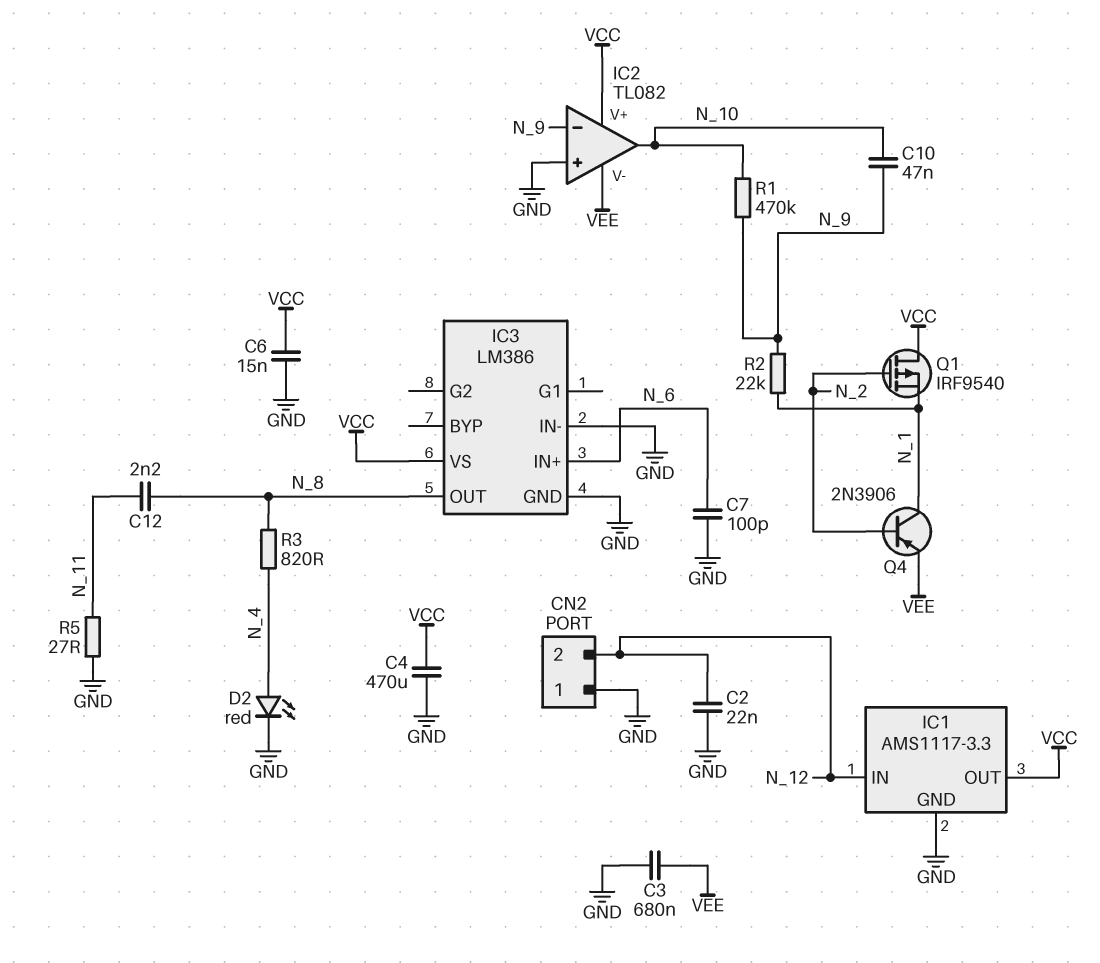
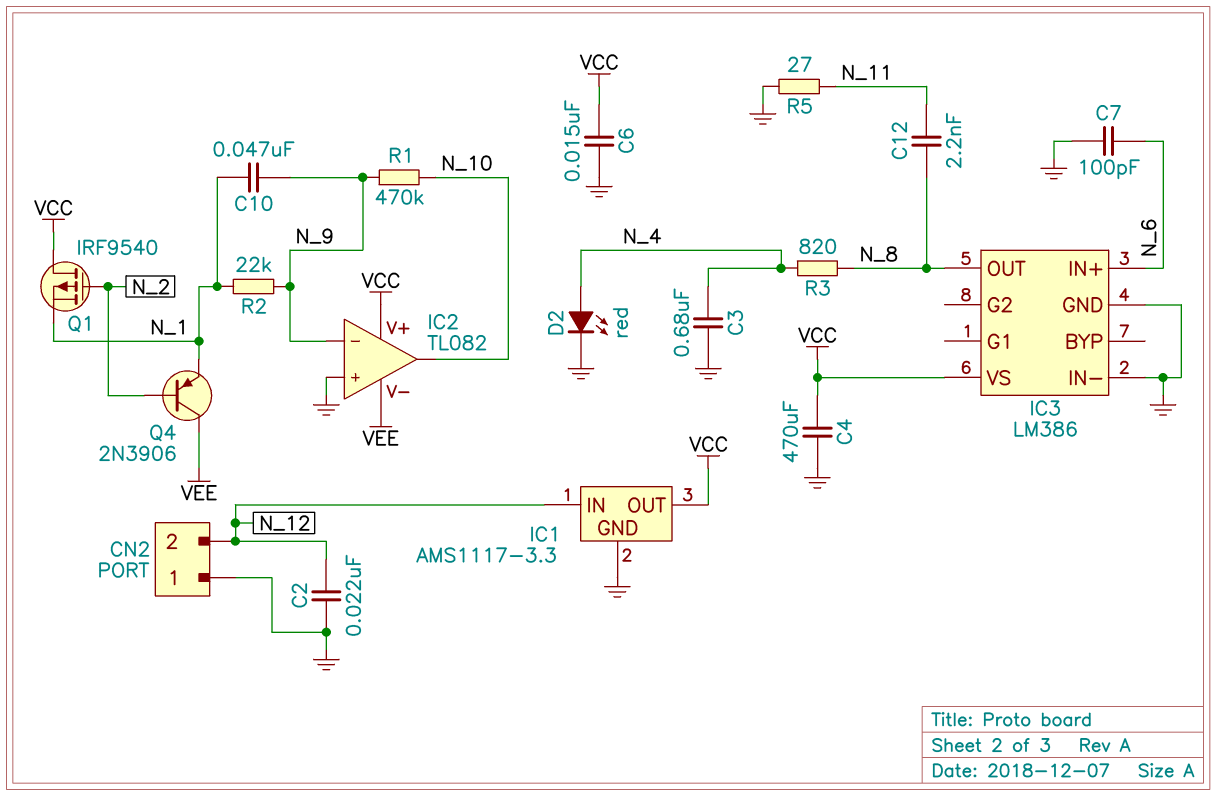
C3: 680nF (GND, VEE) -> 680nF (GND, N_4)
C10: 47nF (N_9, N_10) -> 47nF (N_1, N_9)
Q4: PNP 2N3906 (B N_2, C N_1, E VEE) -> PNP 2N3906 (B N_2, C VEE, E N_1)

